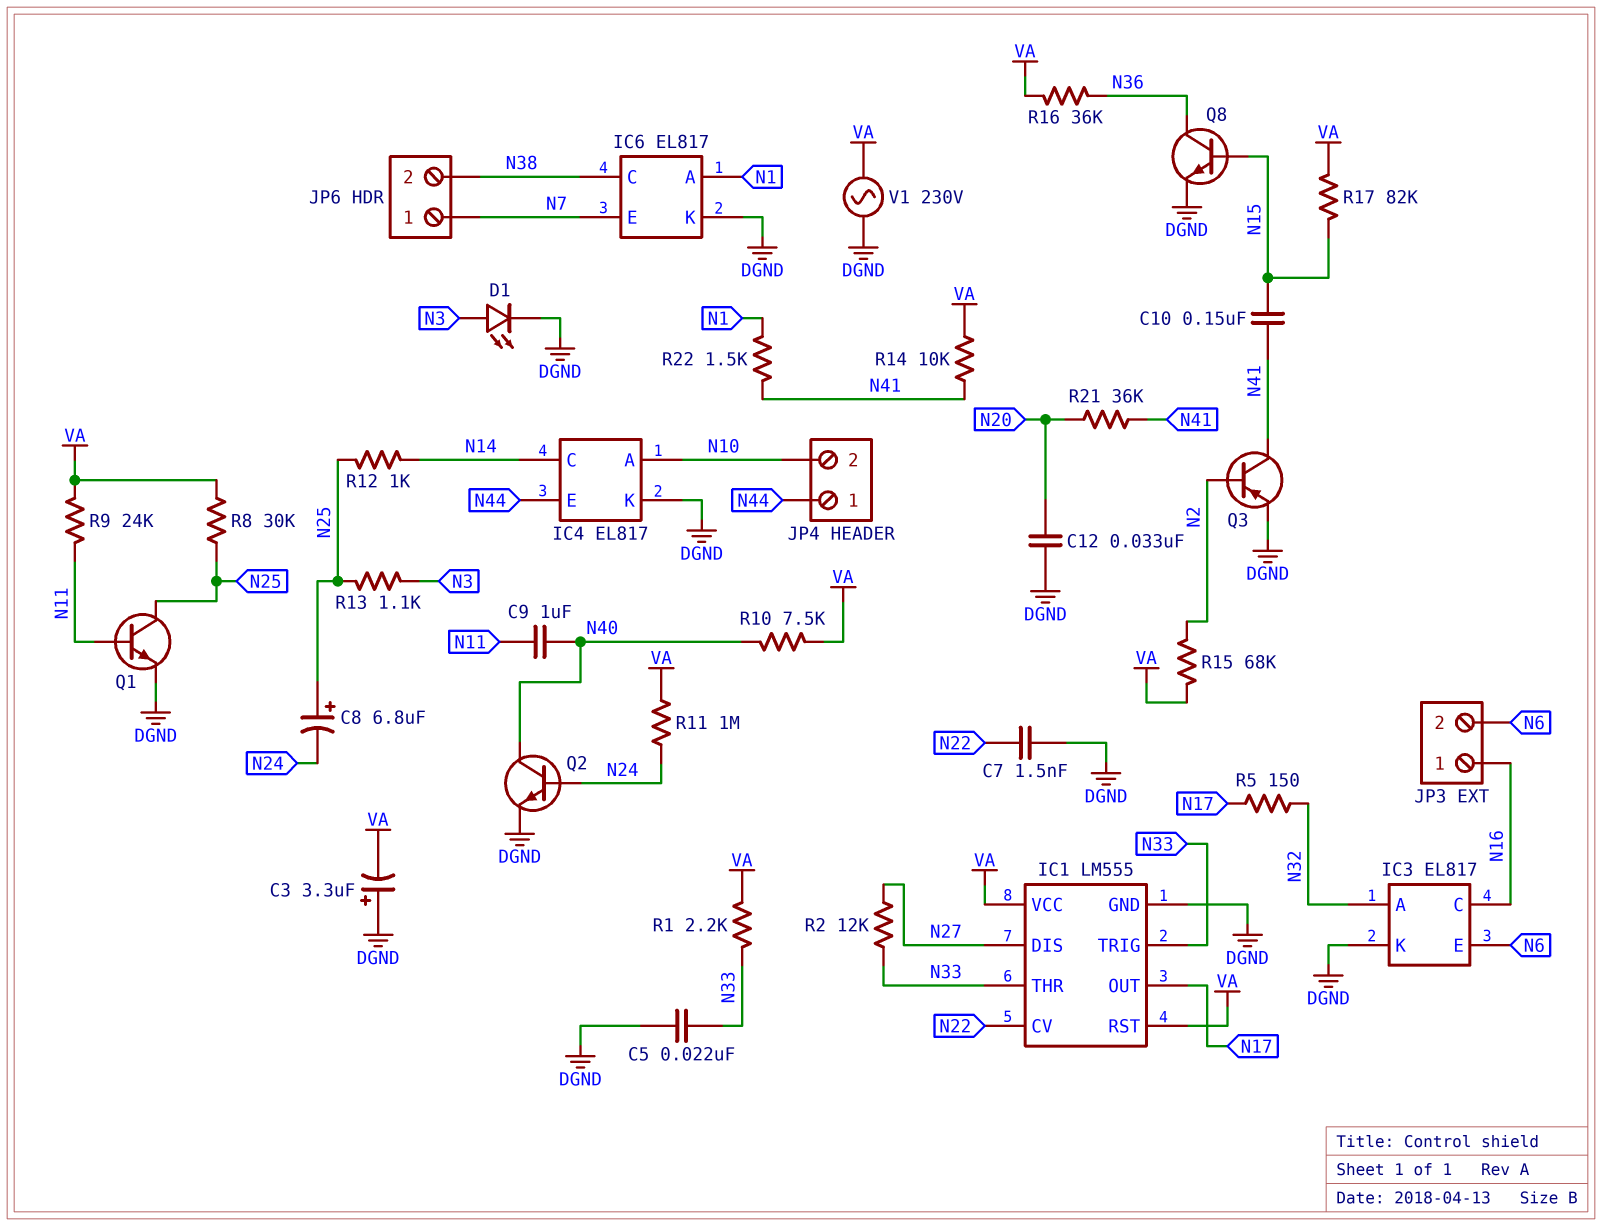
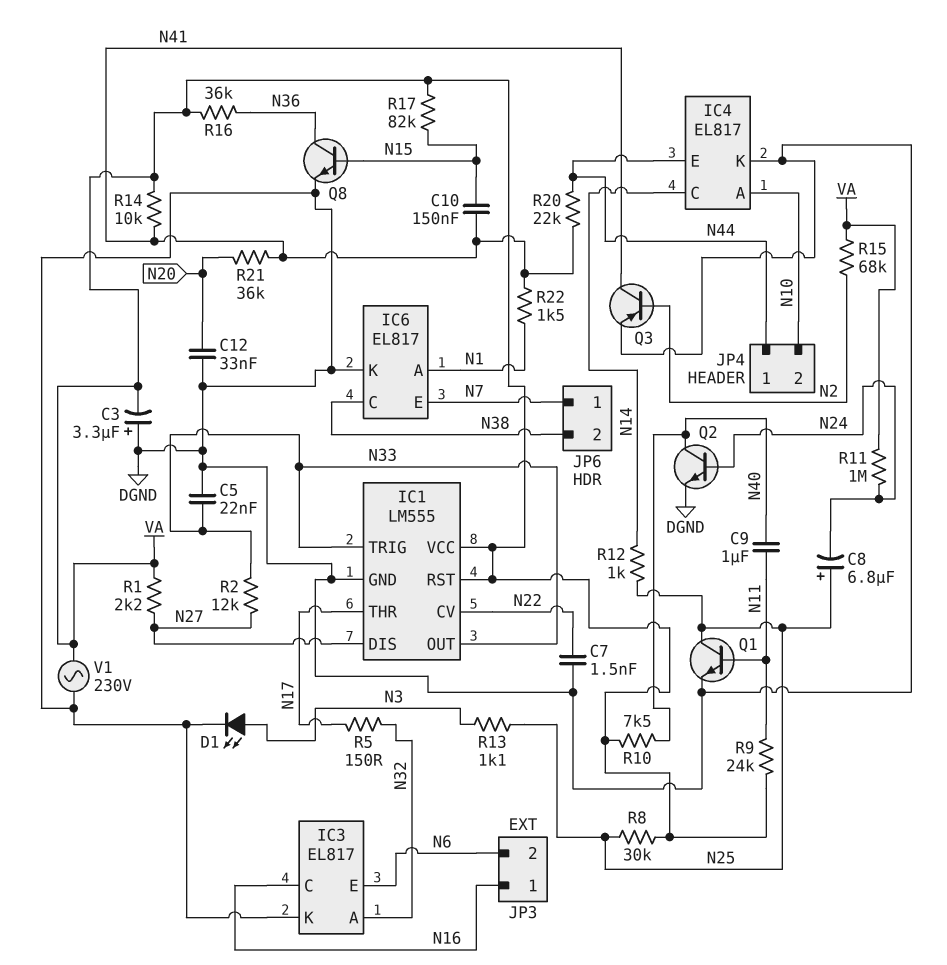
IC1 pin OUT: N17 -> N33
IC1 pin THR: N33 -> N17
R1: 2.2k (N33, VA) -> 2.2k (N27, VA)
R20: none -> 22k (N41, N44)

